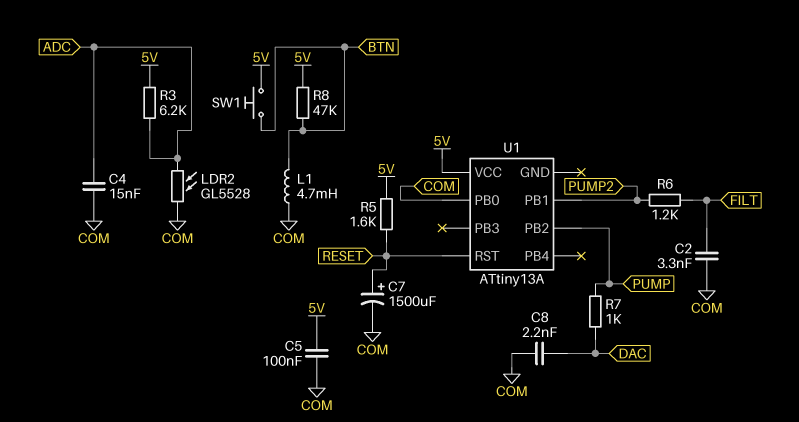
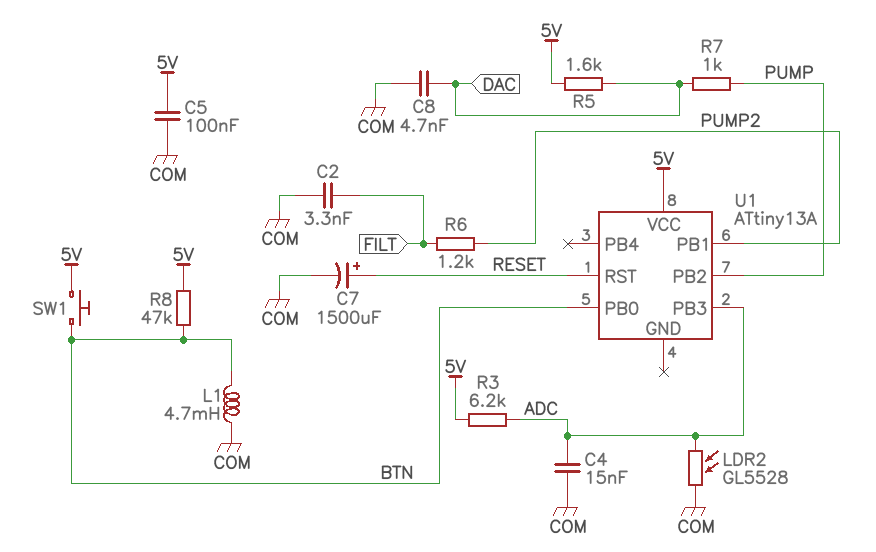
C8: 2.2nF (COM, DAC) -> 4.7nF (COM, DAC)
R5: 1.6k (5V, RESET) -> 1.6k (5V, DAC)
U1 pin PB0: COM -> BTN
U1 pin PB3: none -> ADC

